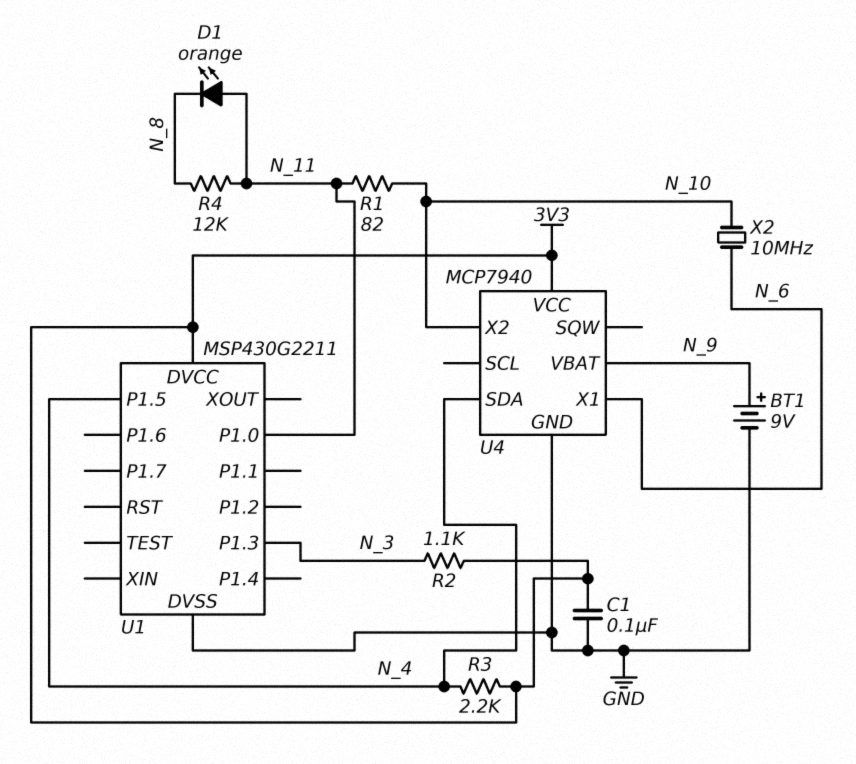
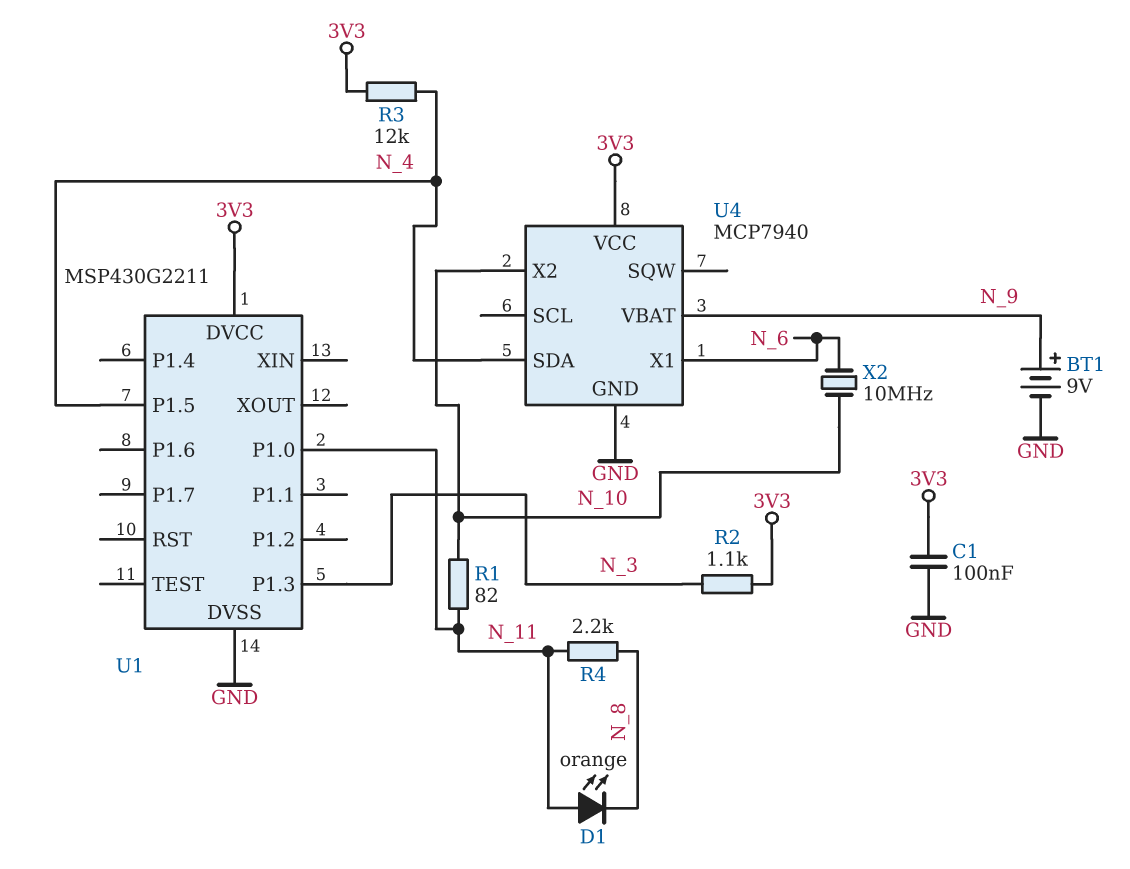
R3: 2.2k (3V3, N_4) -> 12k (3V3, N_4)
R4: 12k (N_8, N_11) -> 2.2k (N_8, N_11)

